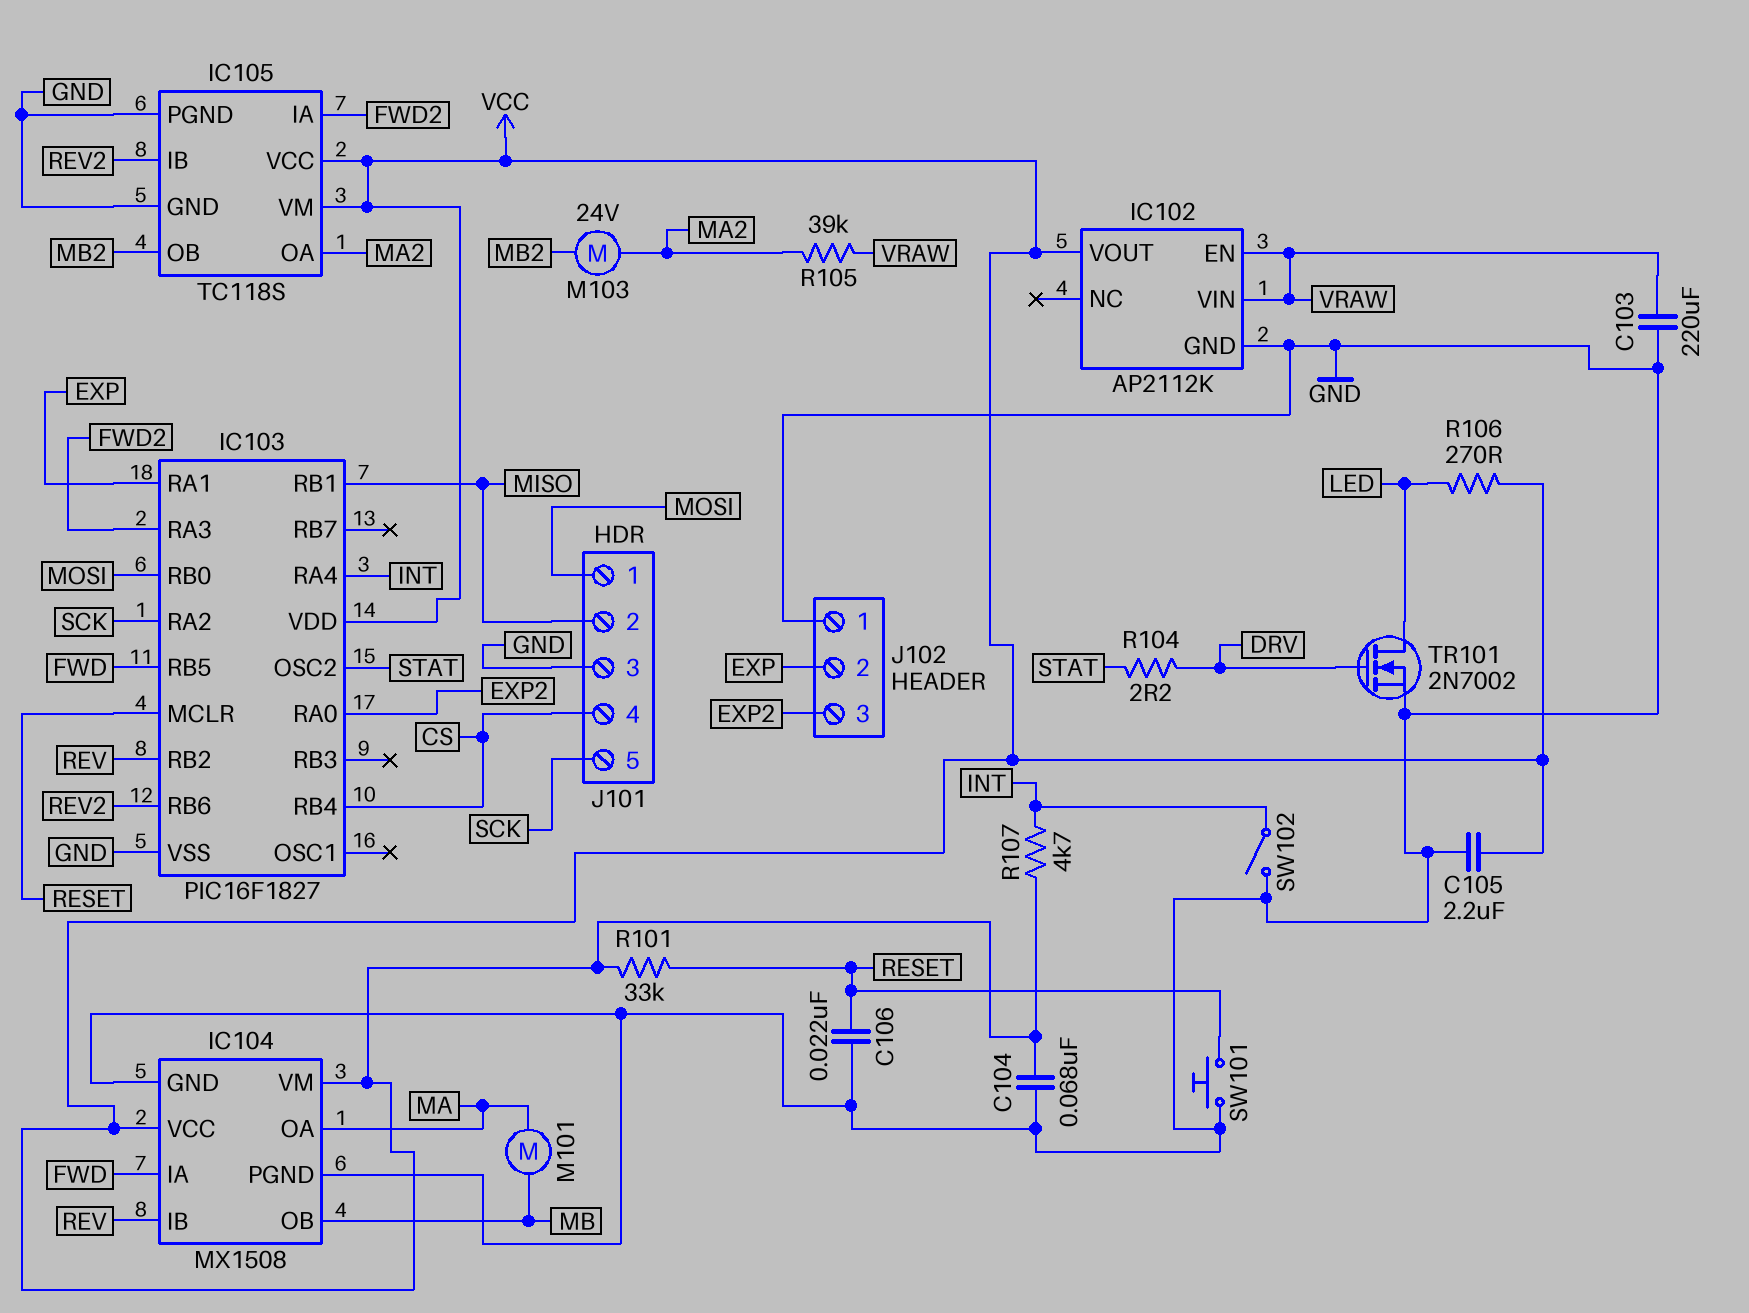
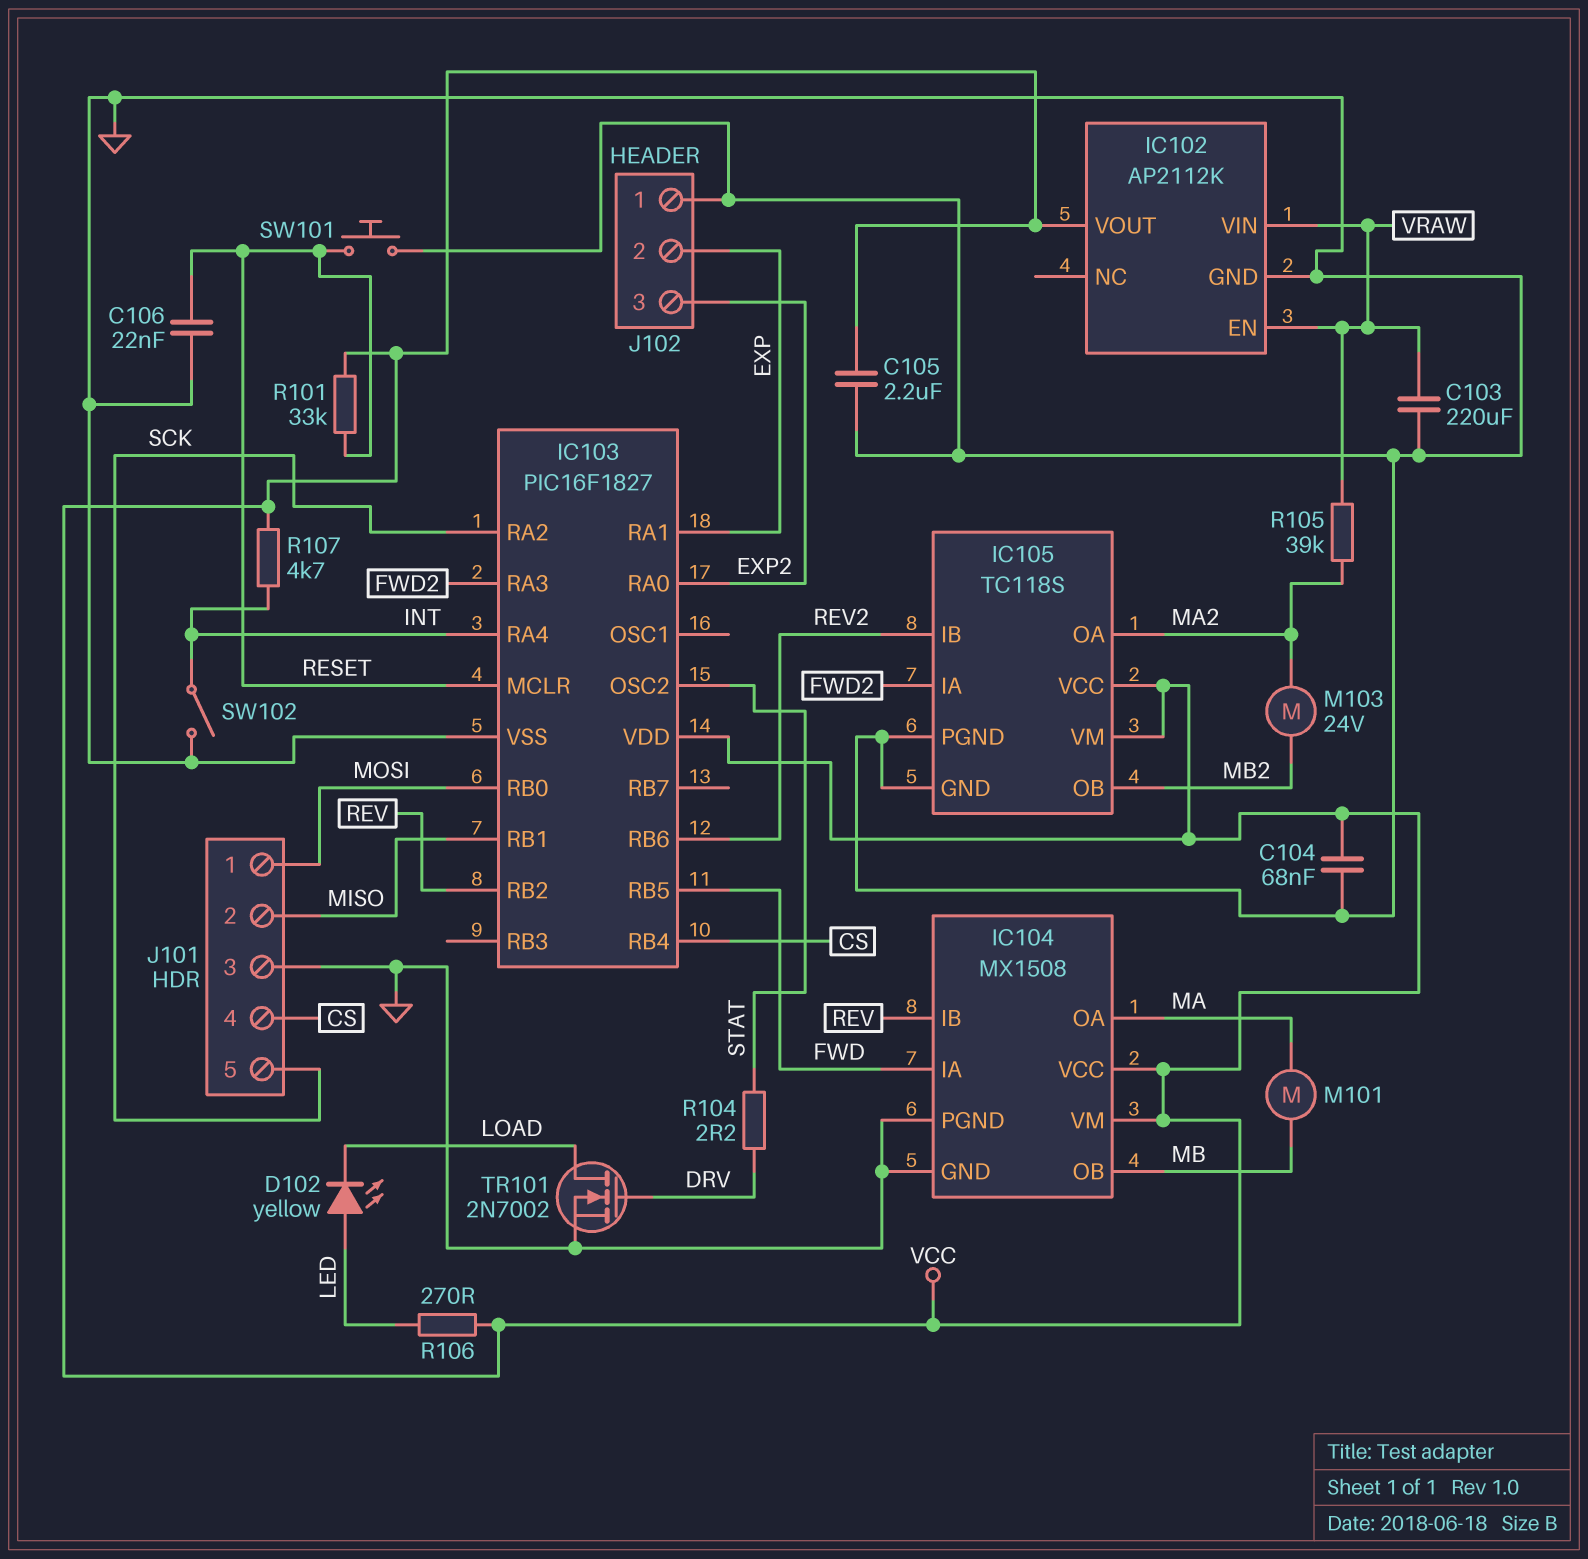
D102: none -> LED yellow (A LED, K LOAD)
TR101: NMOS 2N7002 (G DRV, D LED, S GND) -> NMOS 2N7002 (G DRV, D LOAD, S GND)

